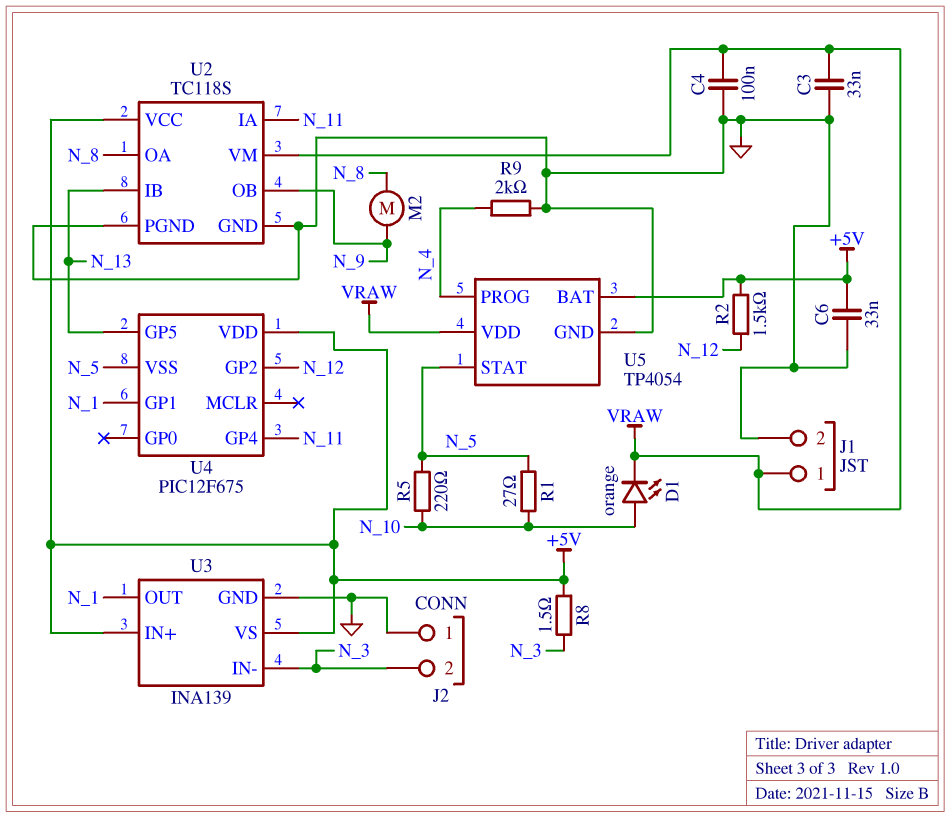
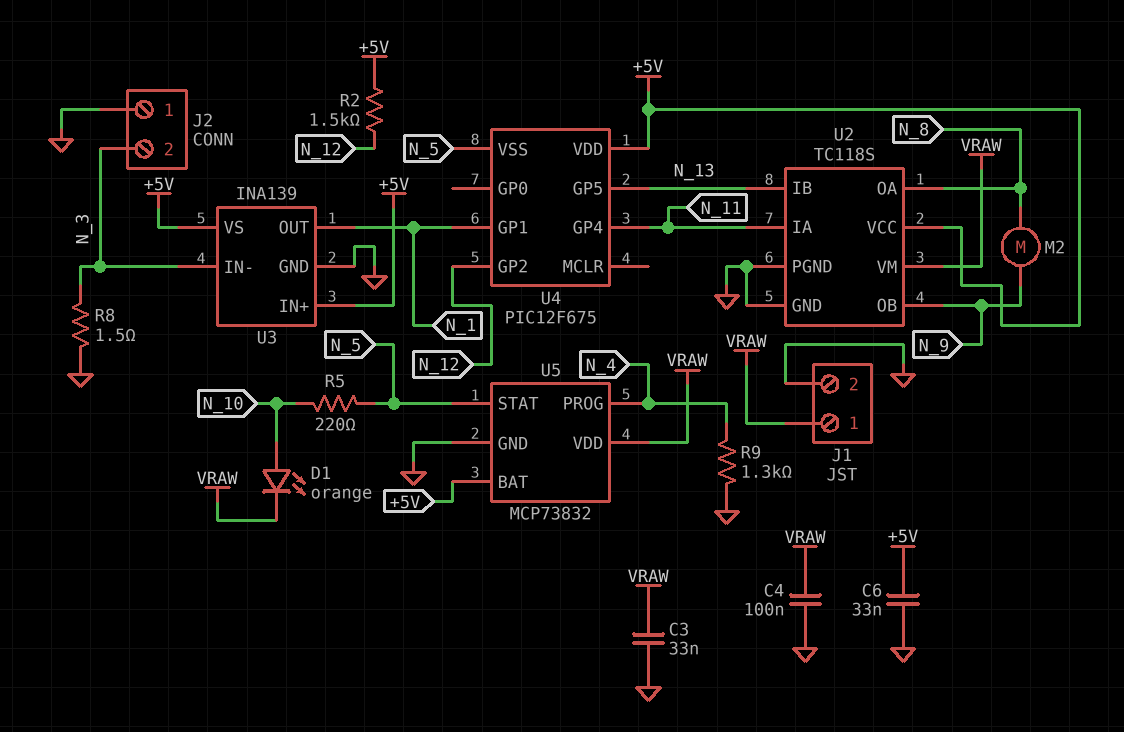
R1: 27 (N_5, N_10) -> none
R8: 1.5 (+5V, N_3) -> 1.5 (GND, N_3)
R9: 2k (GND, N_4) -> 1.3k (GND, N_4)
U5: TP4054 -> MCP73832

